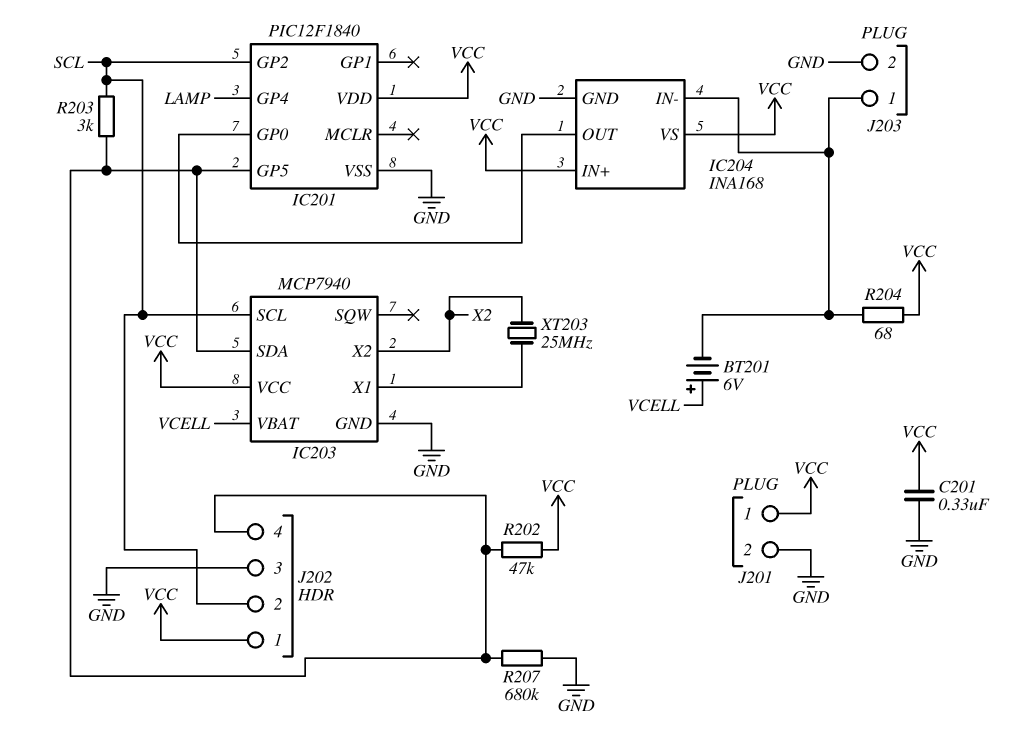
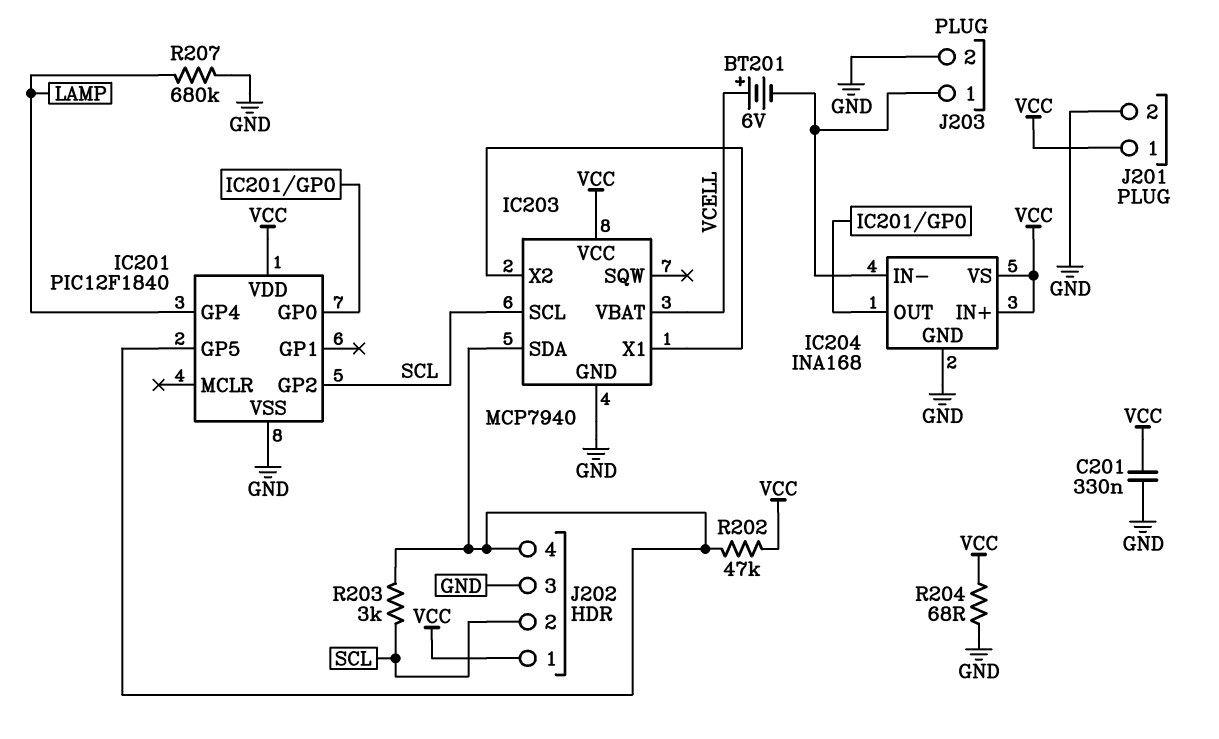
IC203 pin X2: X2 -> IC203/X1
R204: 68 (IC204/IN-, VCC) -> 68 (GND, VCC)
R207: 680k (GND, IC201/GP5) -> 680k (GND, LAMP)
XT203: 25MHz (IC203/X1, X2) -> none

